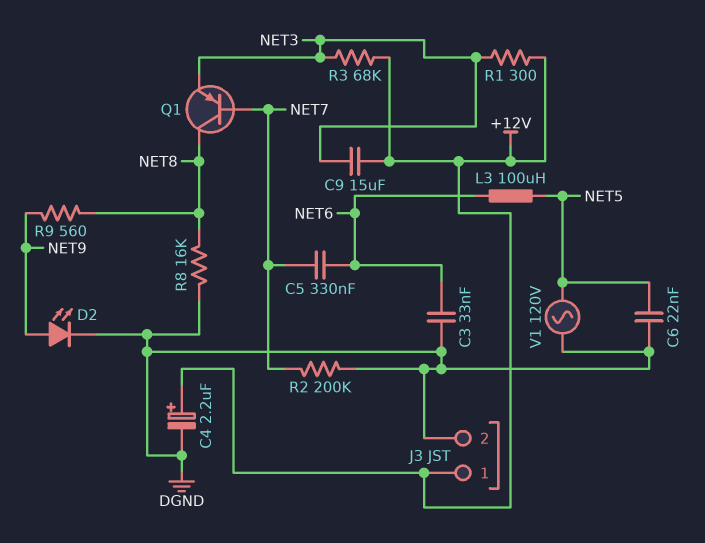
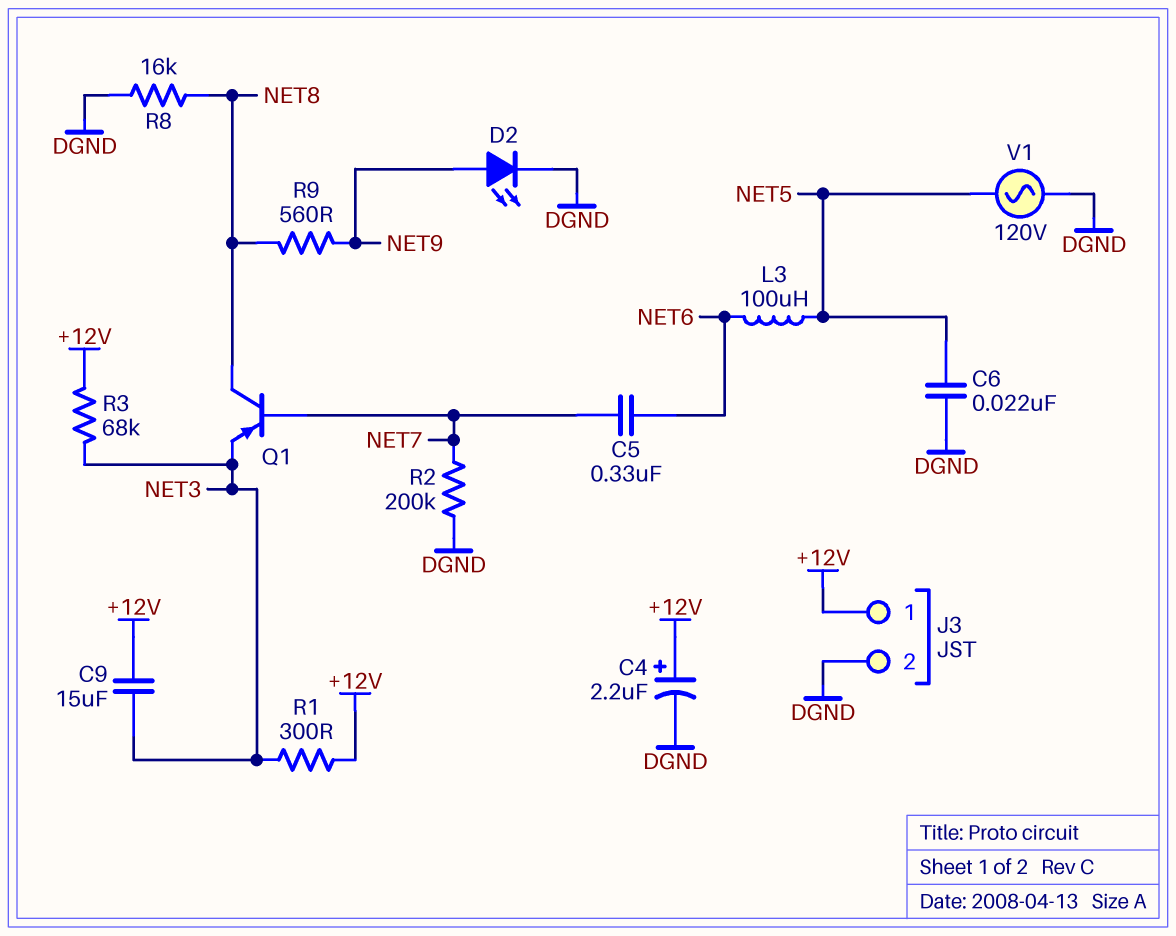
C3: 33nF (DGND, NET6) -> none

